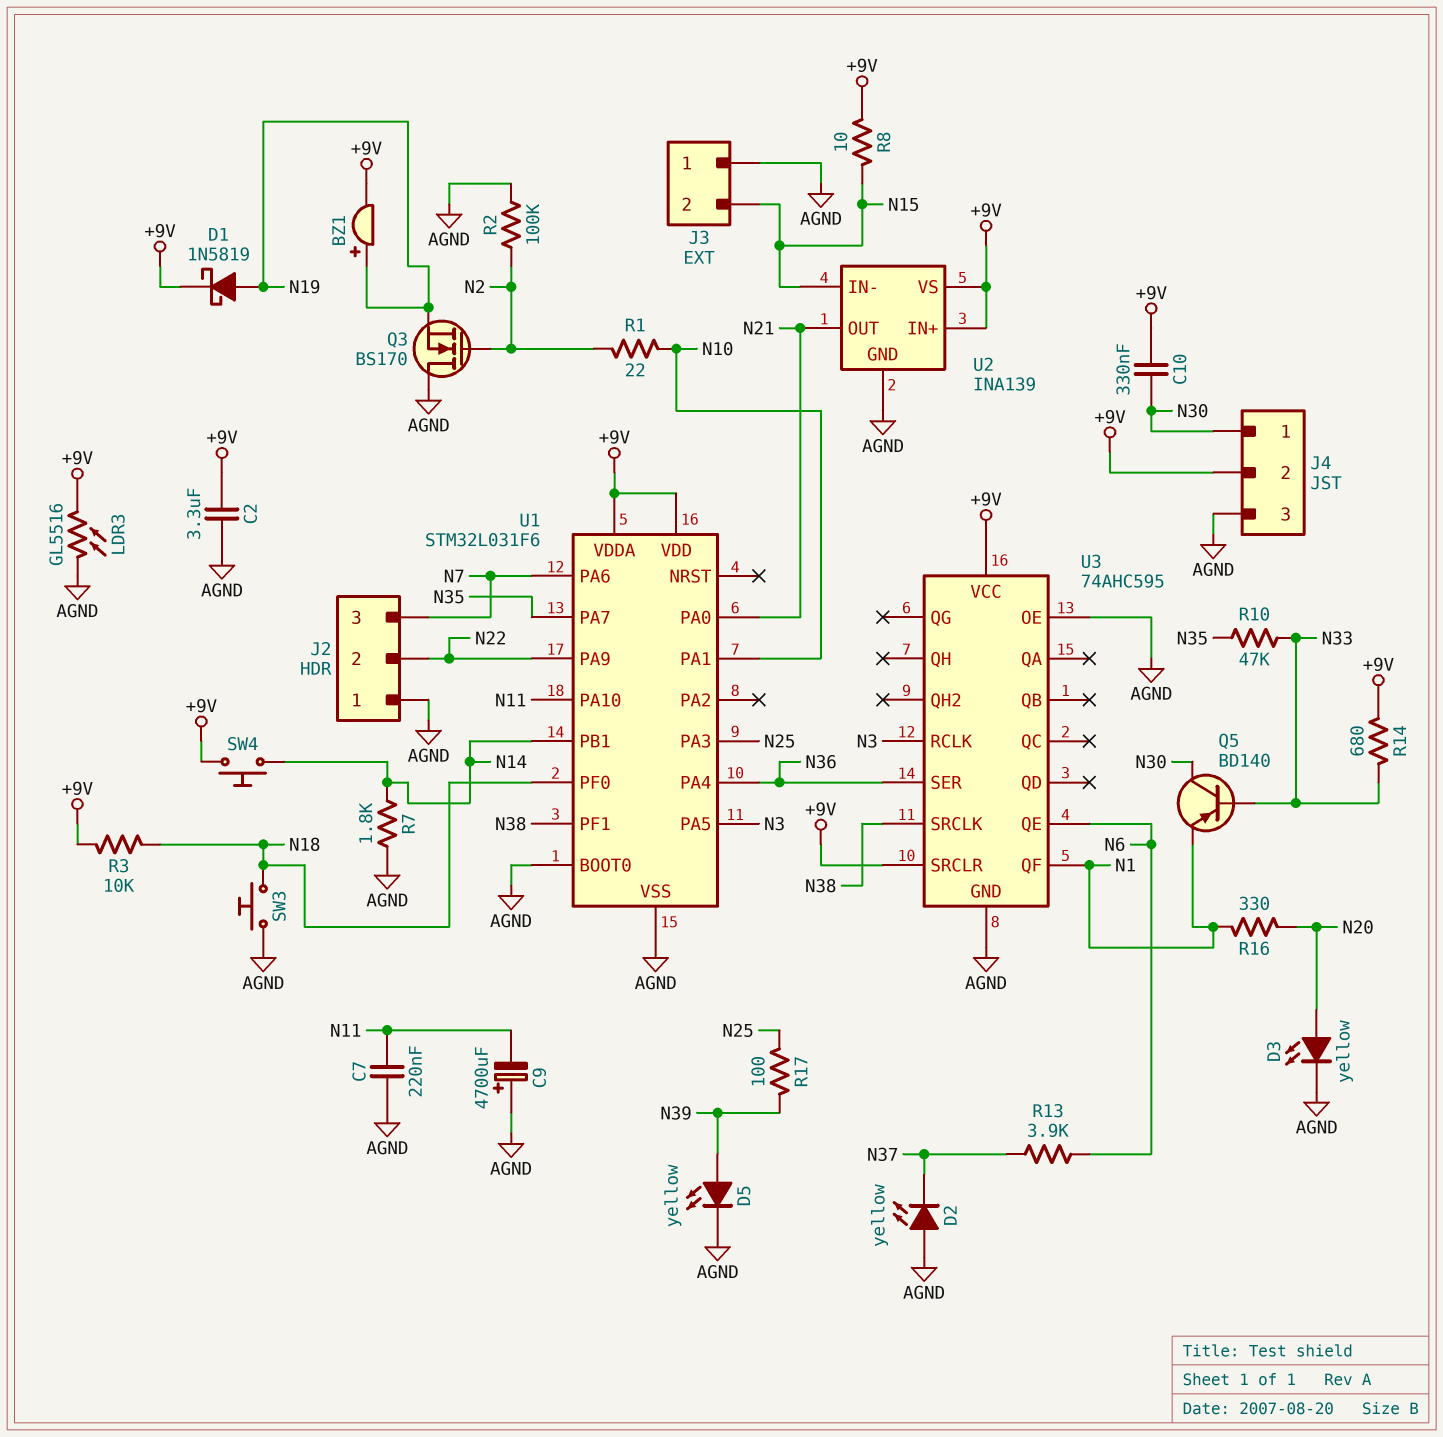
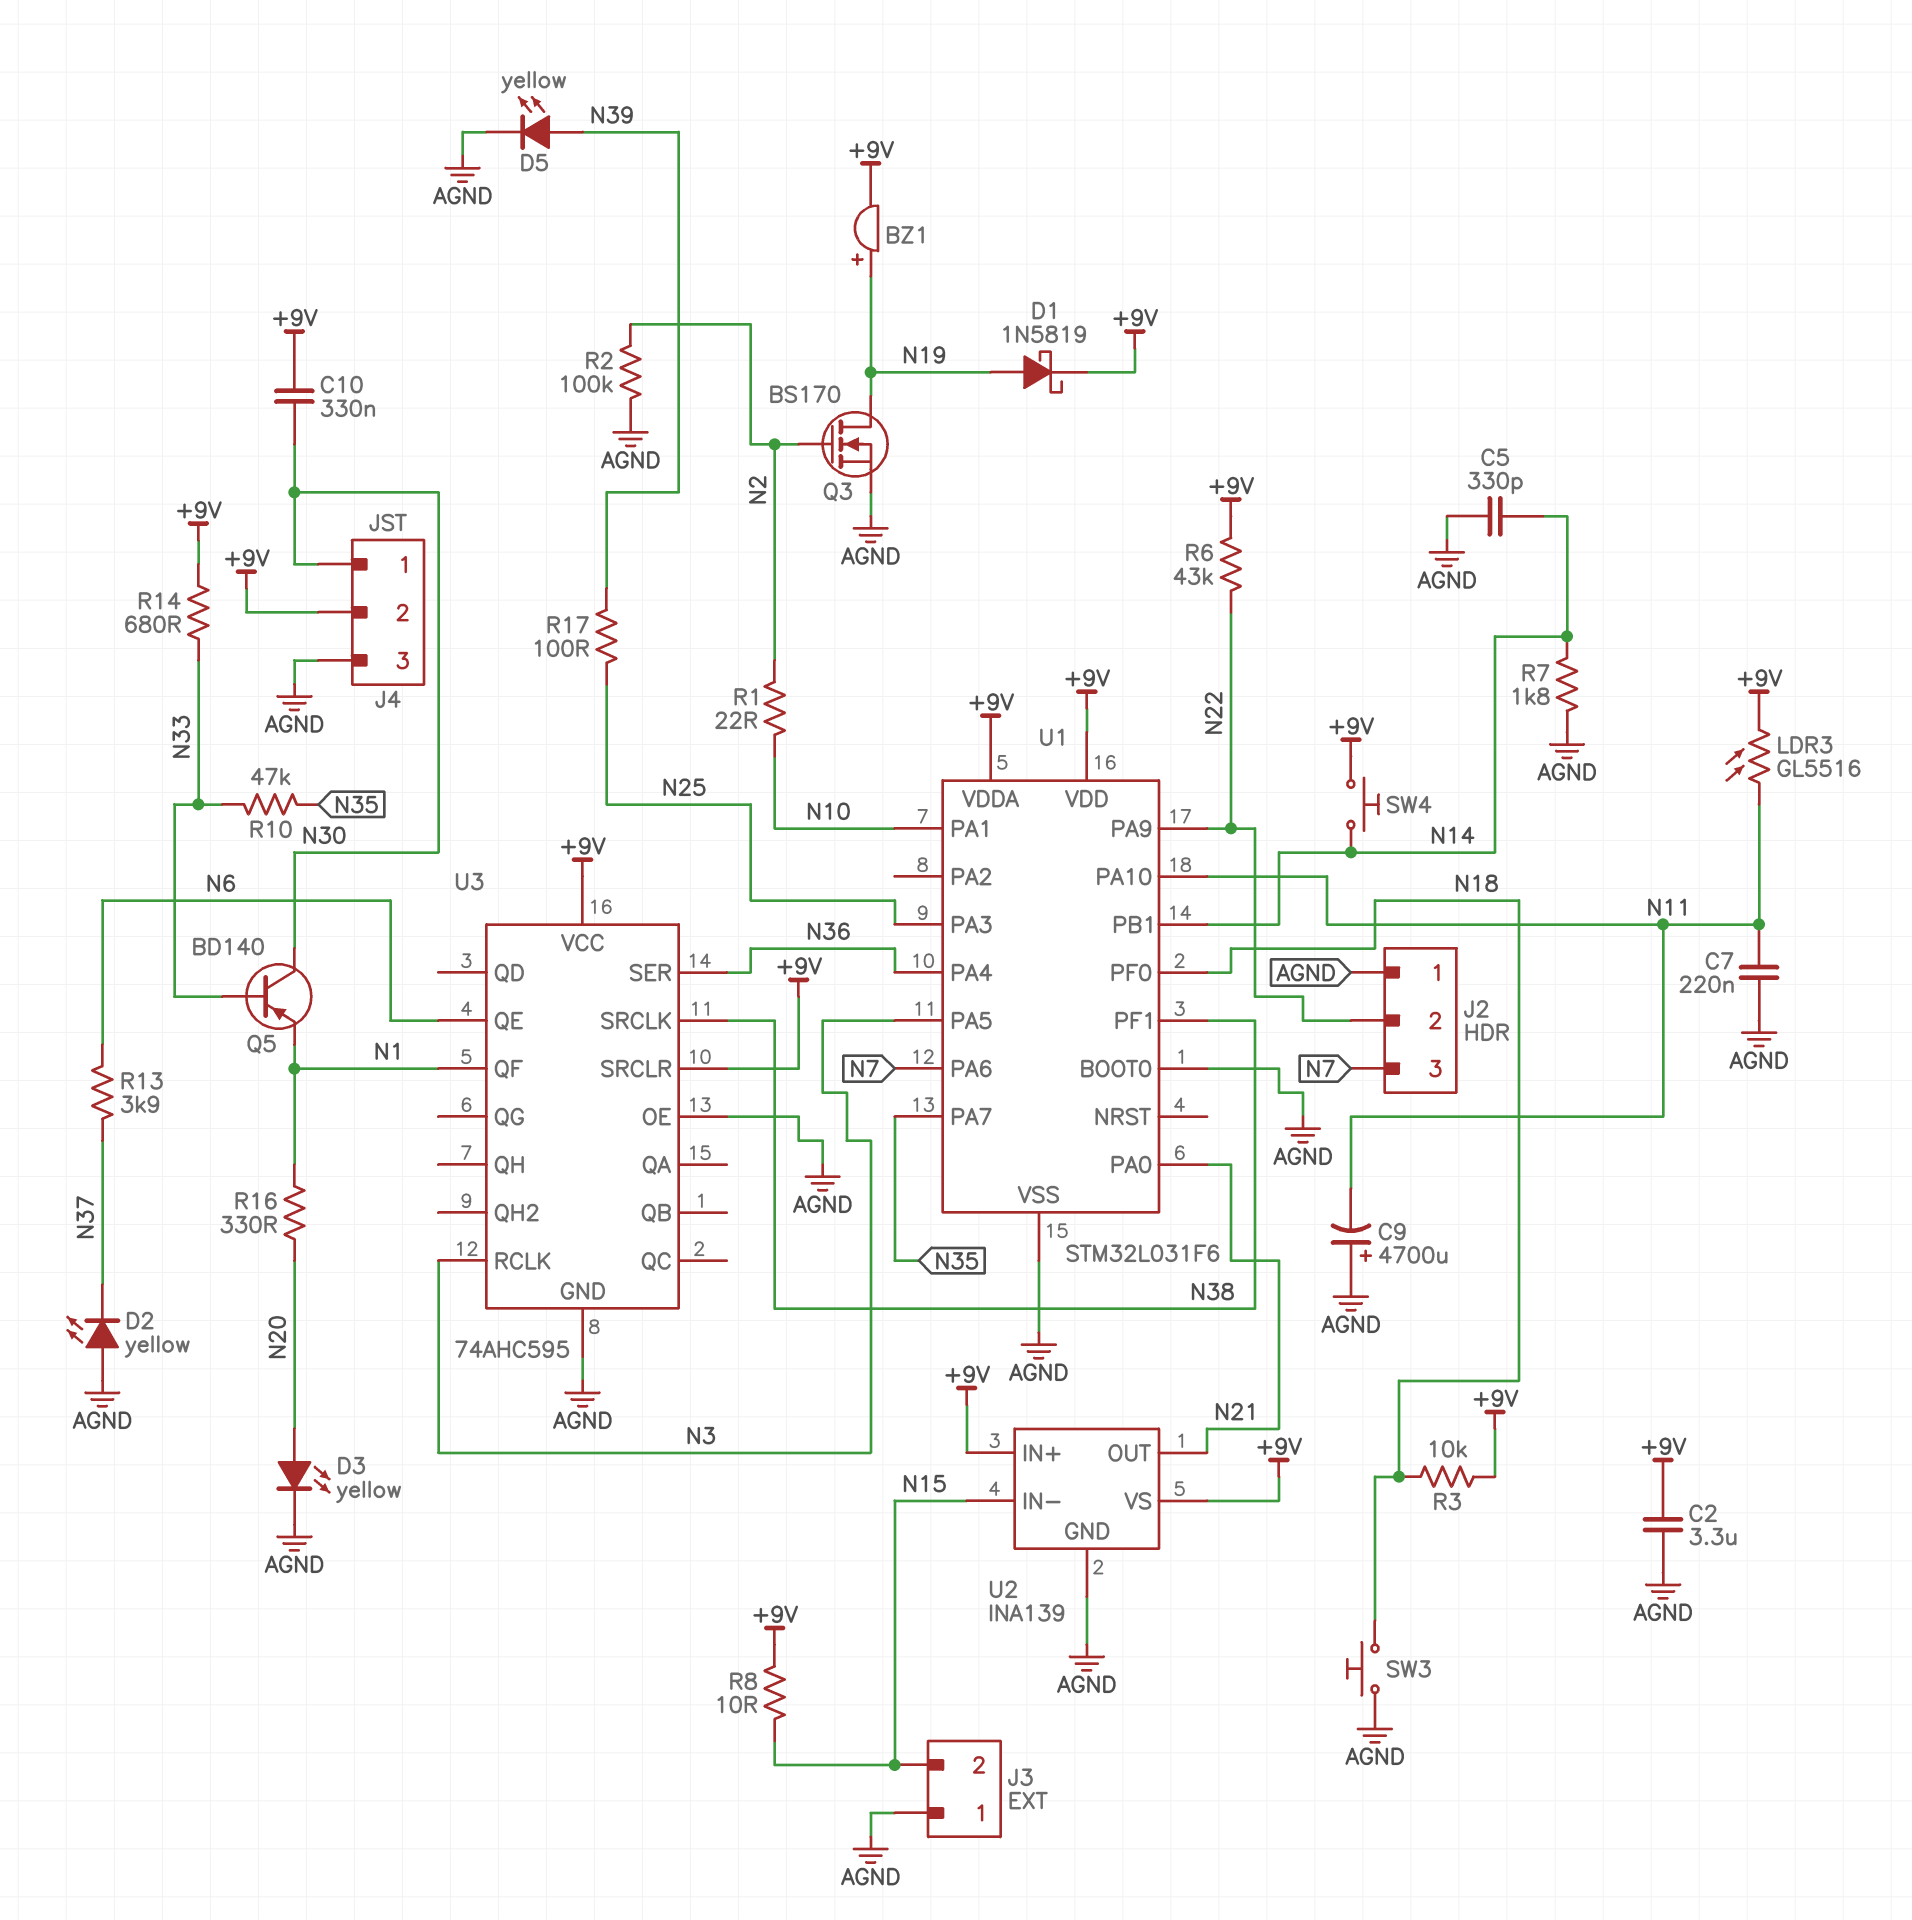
C5: none -> 330pF (AGND, N14)
LDR3: GL5516 (+9V, AGND) -> GL5516 (+9V, N11)
Q3: NMOS BS170 (G N2, D AGND, S N19) -> NMOS BS170 (G N2, D N19, S AGND)
R6: none -> 43k (+9V, N22)

